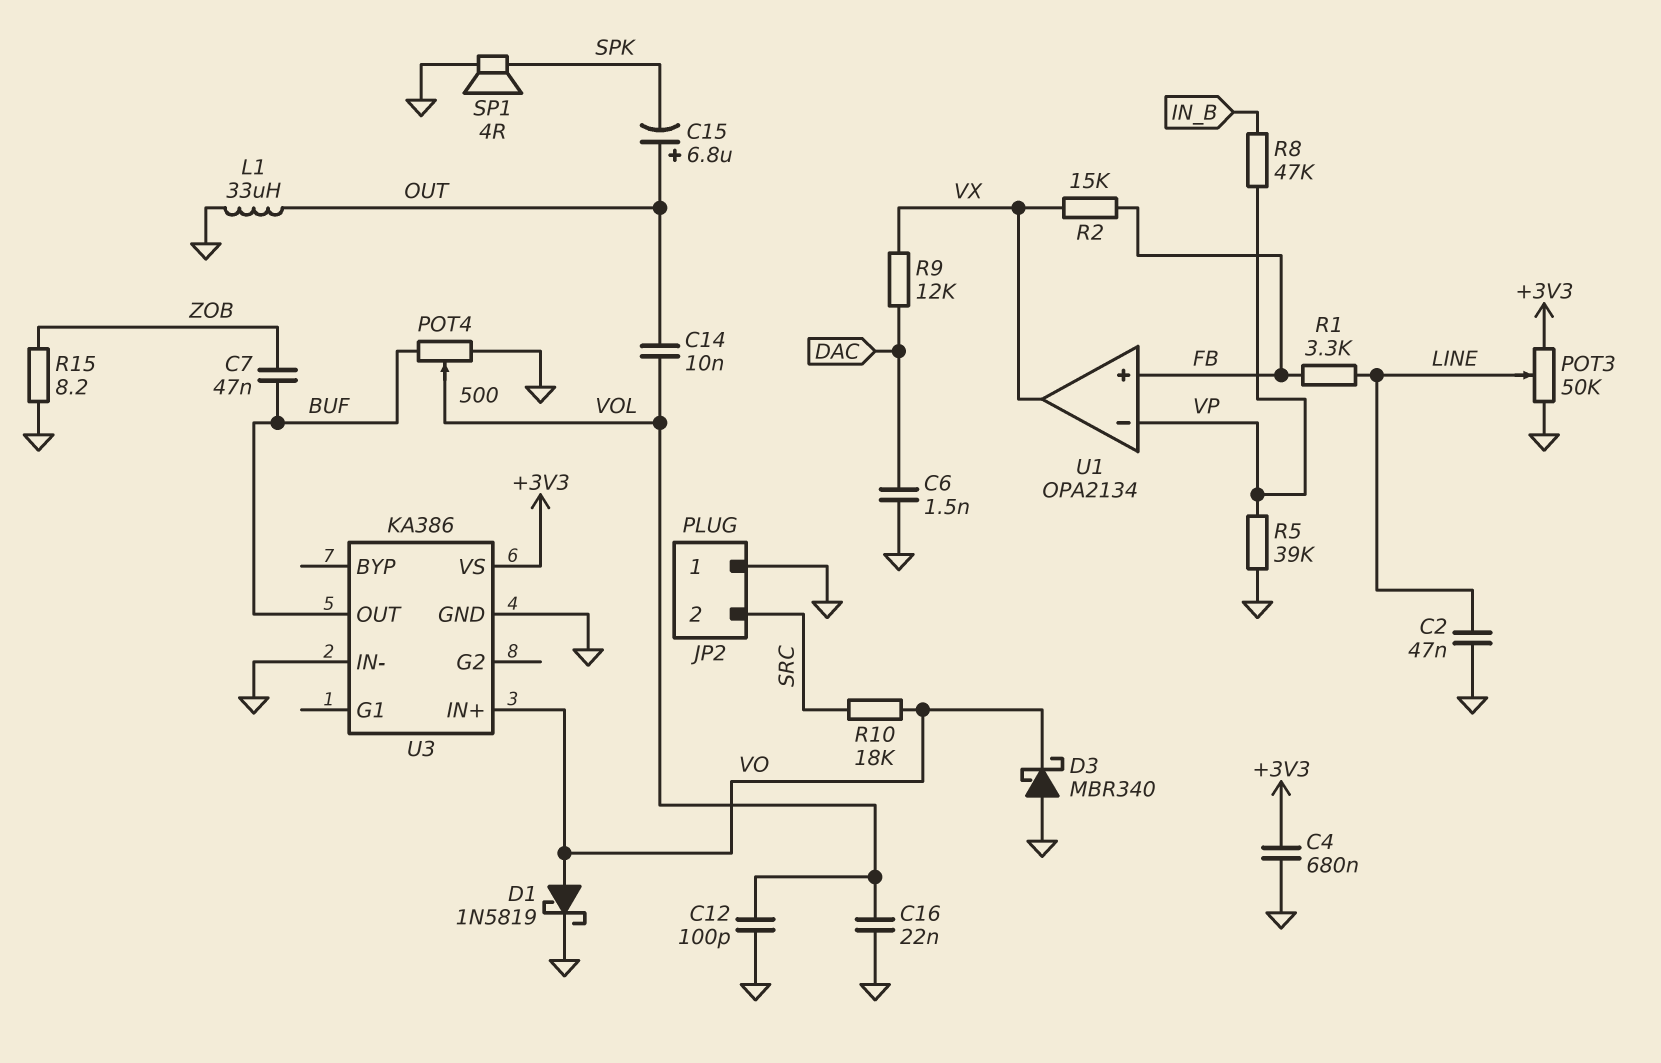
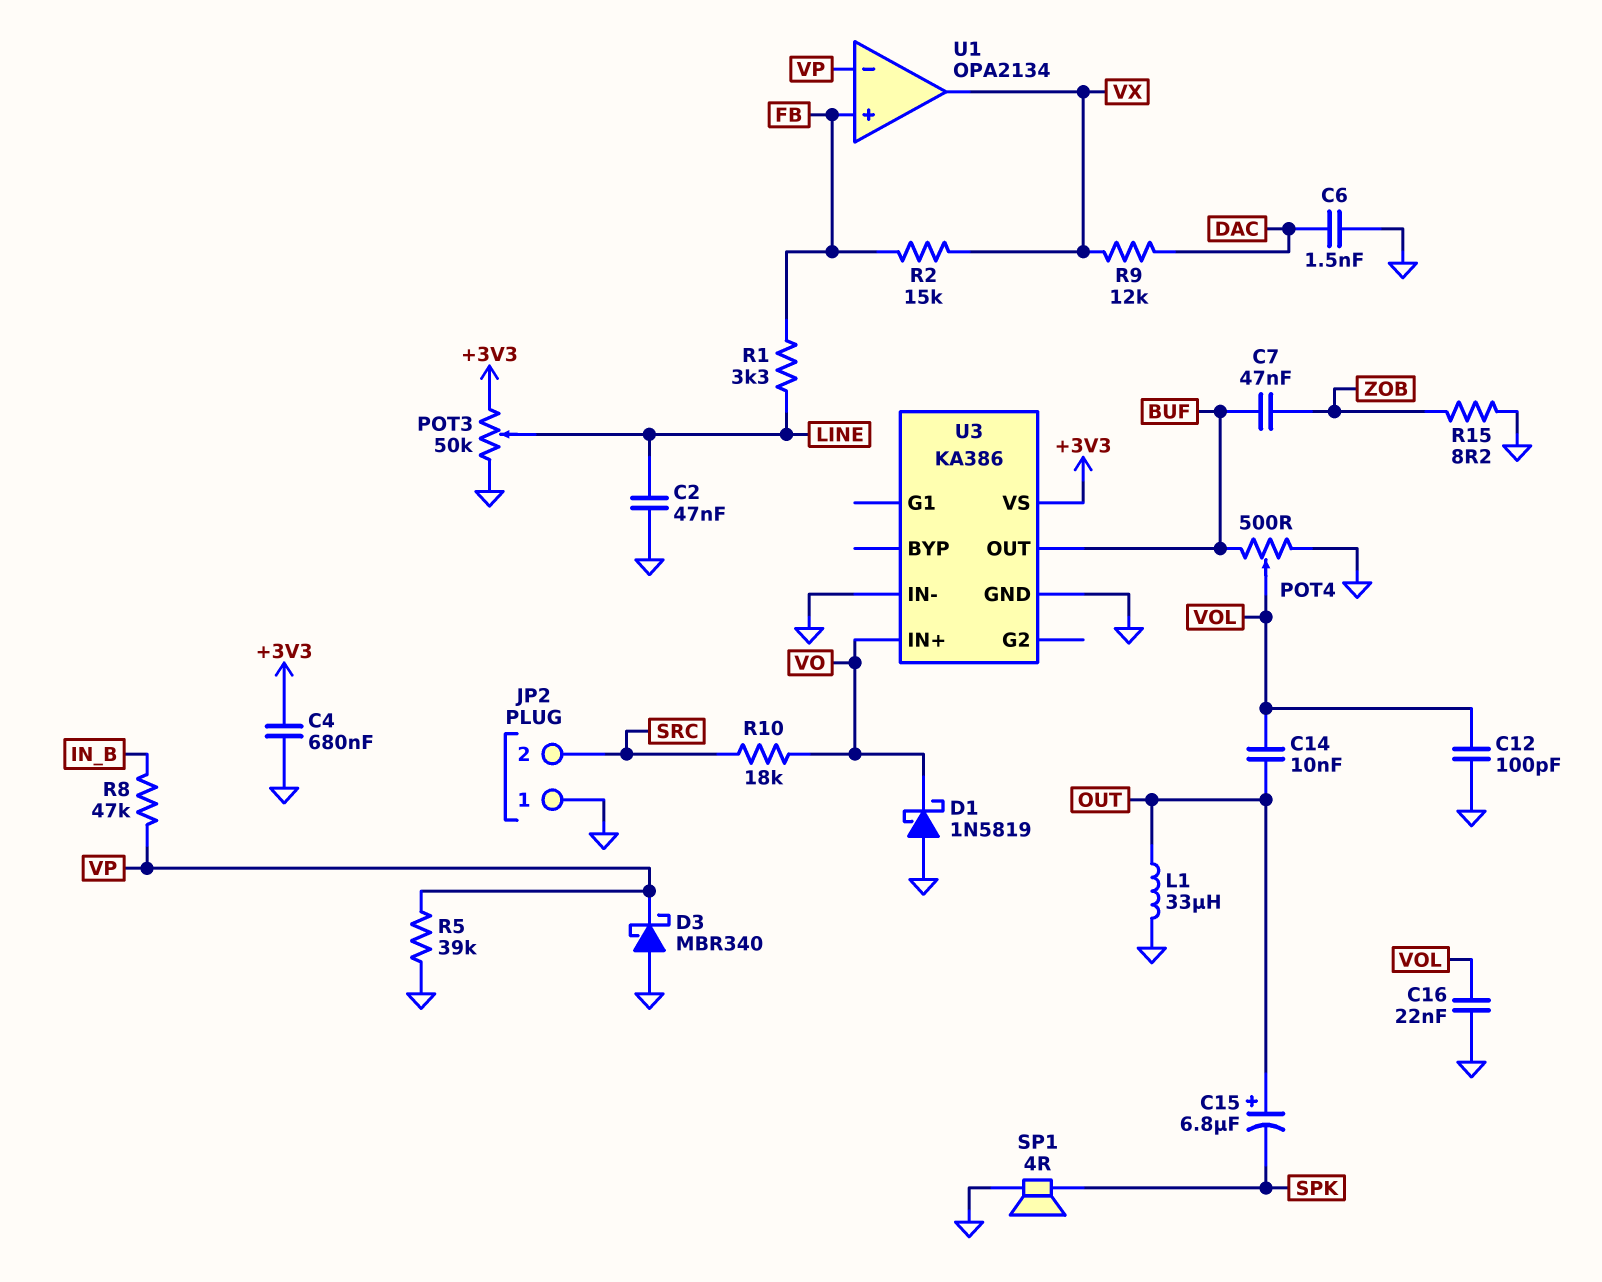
D1: schottky 1N5819 (A VO, K GND) -> schottky 1N5819 (A GND, K VO)
D3: schottky MBR340 (A GND, K VO) -> schottky MBR340 (A GND, K VP)

